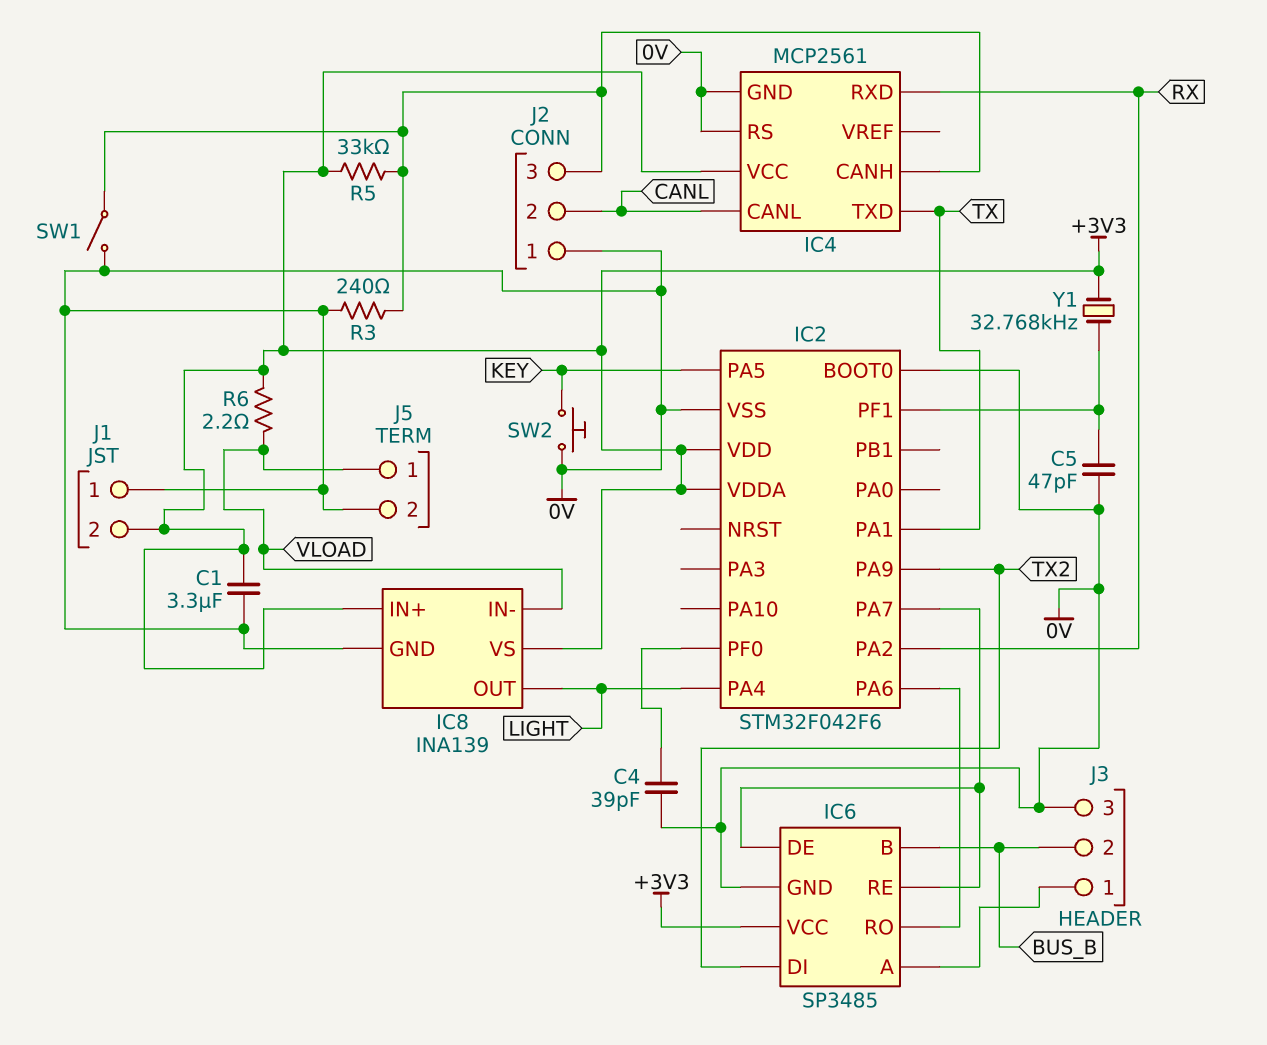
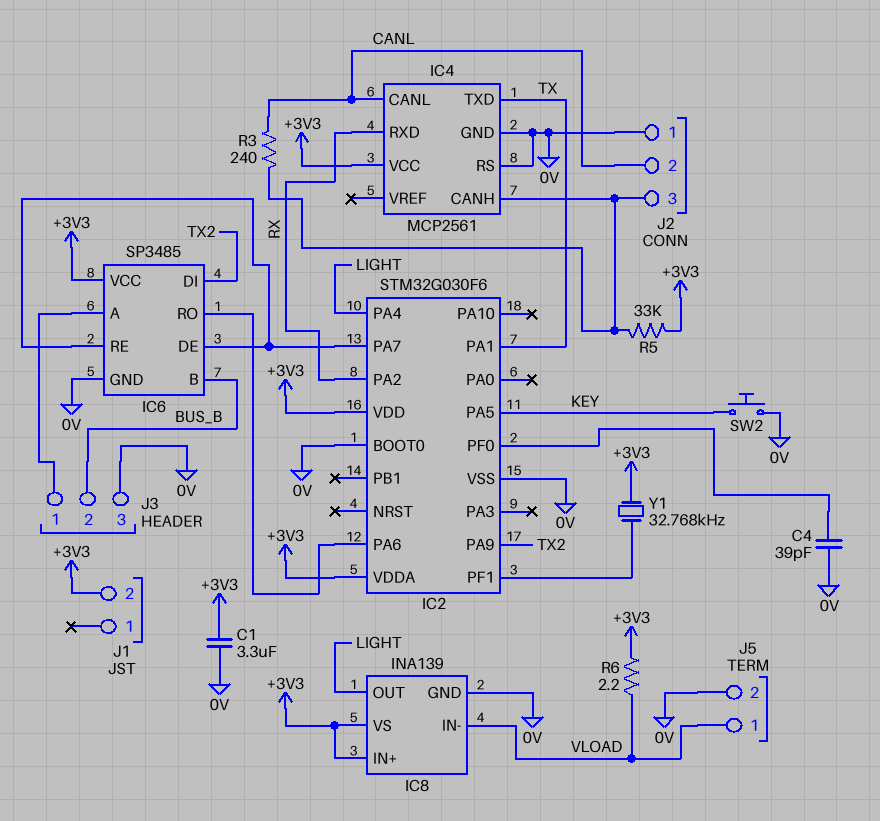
C5: 47pF (0V, IC2/PF1) -> none
IC2: STM32F042F6 -> STM32G030F6
J1 pin 1: 0V -> none
R3: 240 (0V, IC4/CANH) -> 240 (CANL, IC4/CANH)
SW1: switch (0V, IC4/CANH) -> none

